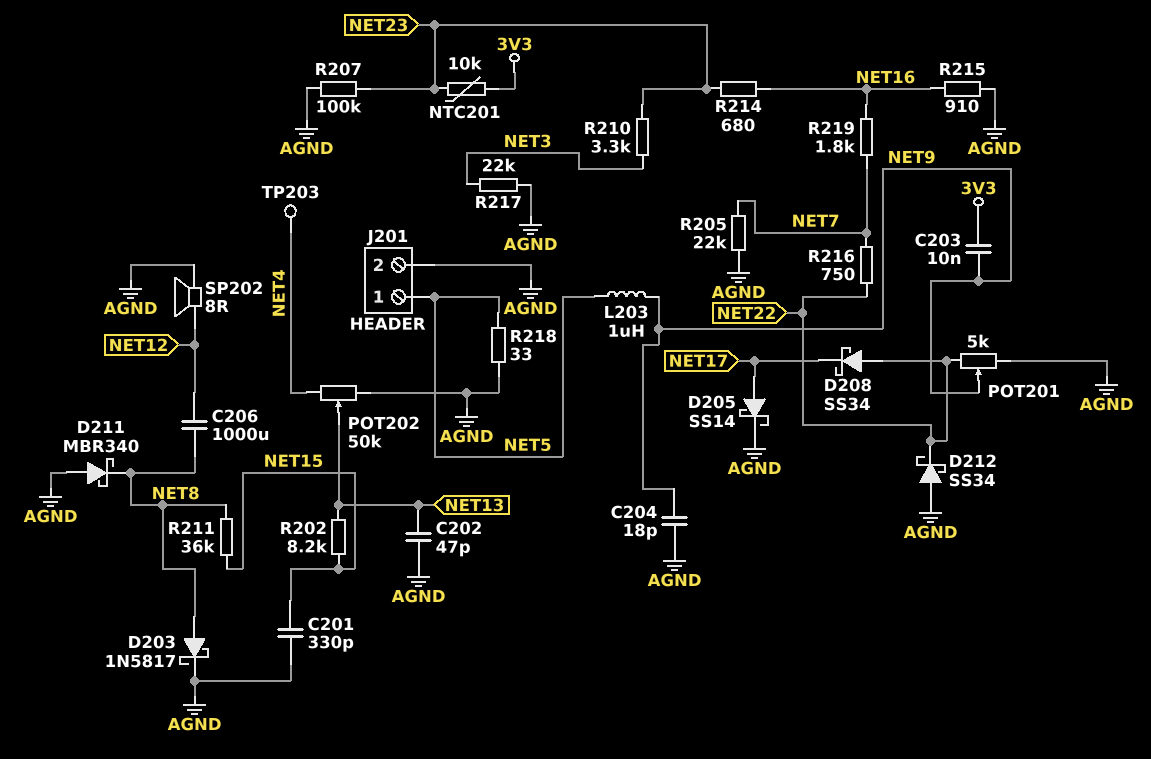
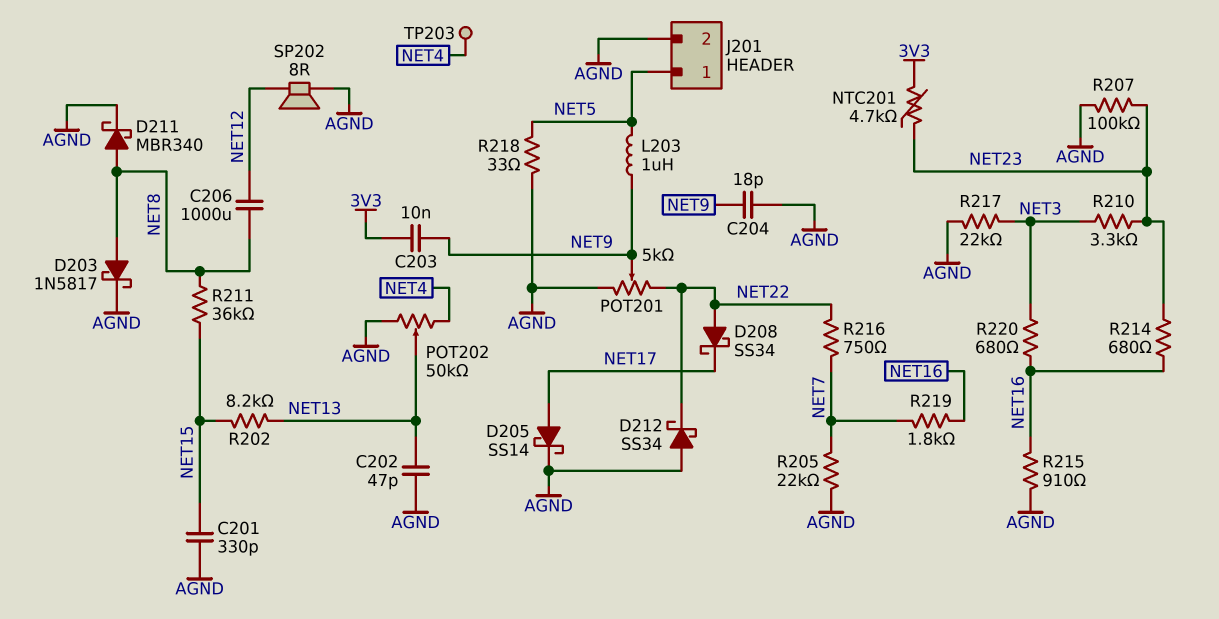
D211: schottky MBR340 (A AGND, K NET8) -> schottky MBR340 (A NET8, K AGND)
NTC201: 10k (3V3, NET23) -> 4.7k (3V3, NET23)
R220: none -> 680 (NET3, NET16)

